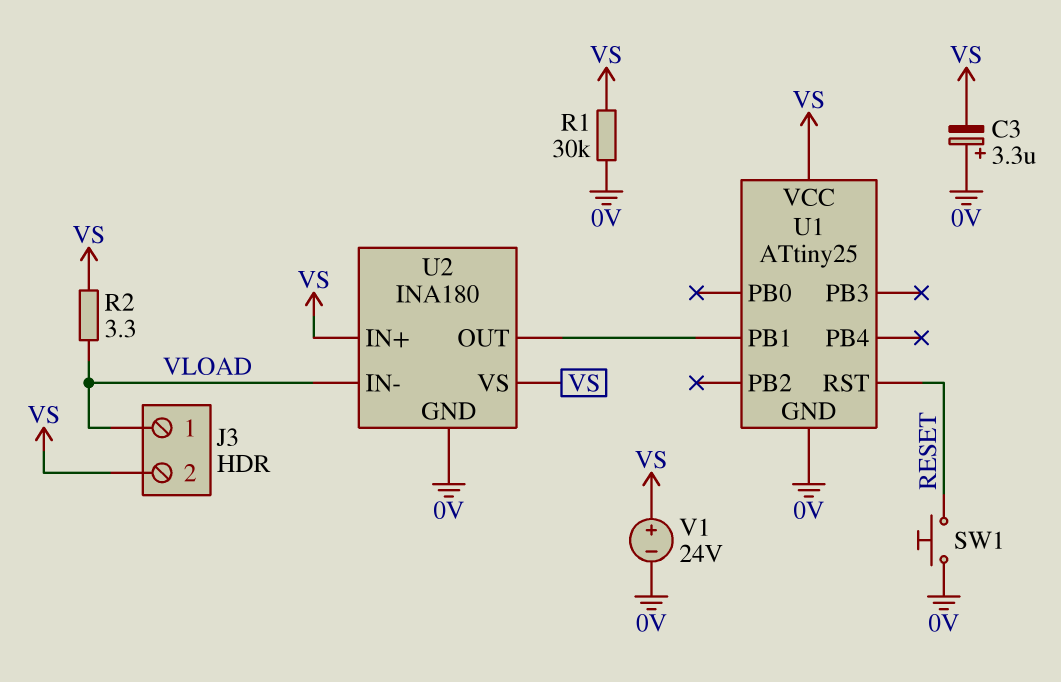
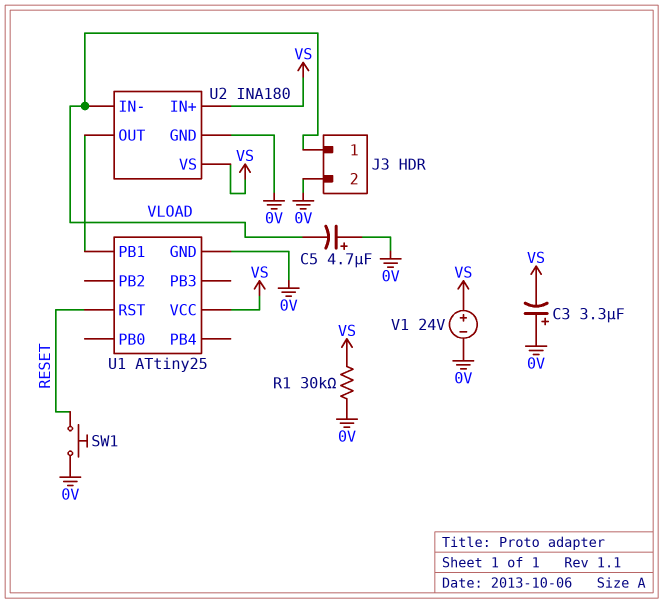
C5: none -> 4.7uF (plus 0V, minus VLOAD)
J3 pin 2: VS -> 0V
R2: 3.3 (VLOAD, VS) -> none

